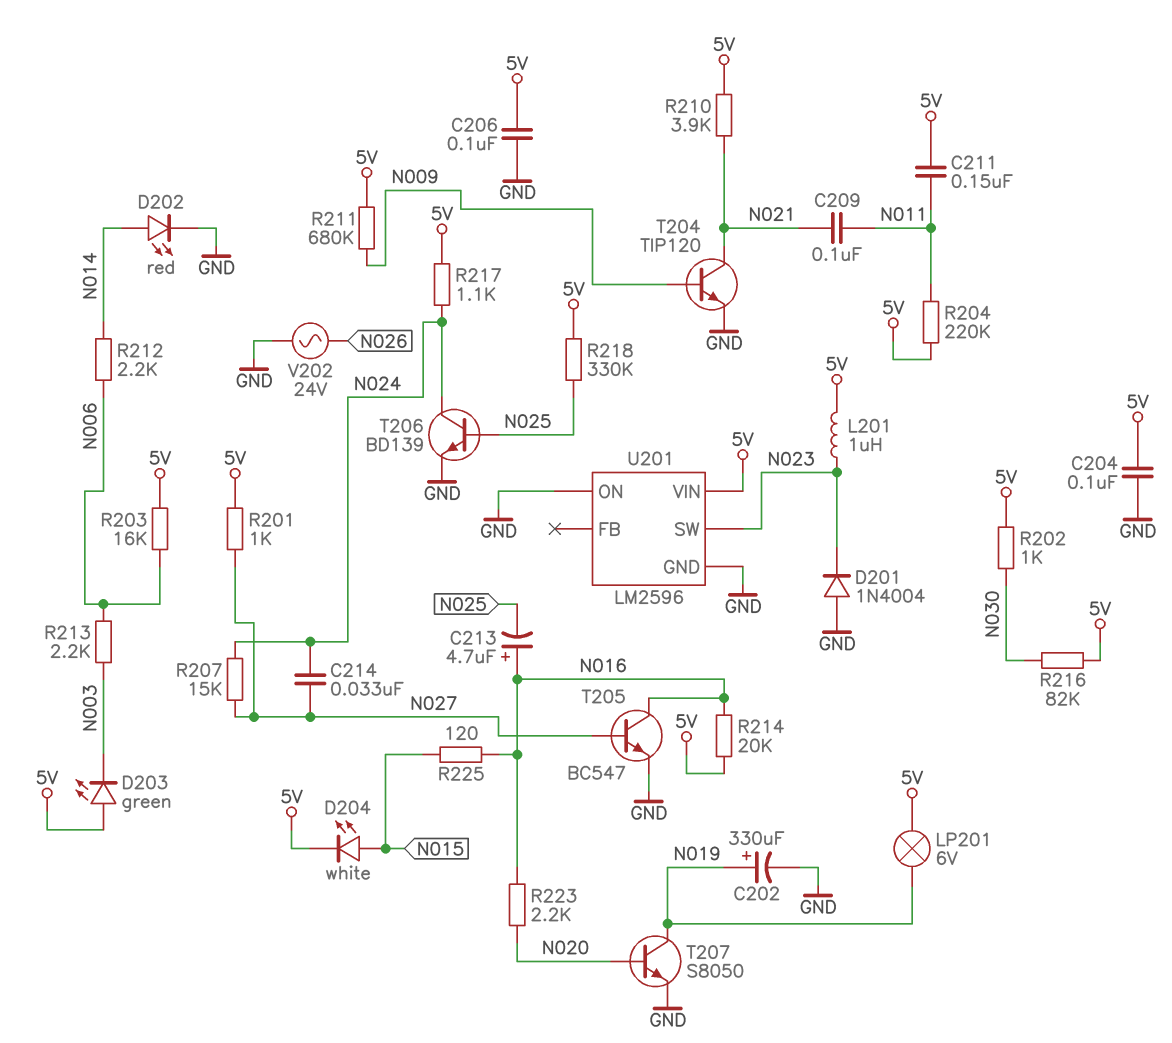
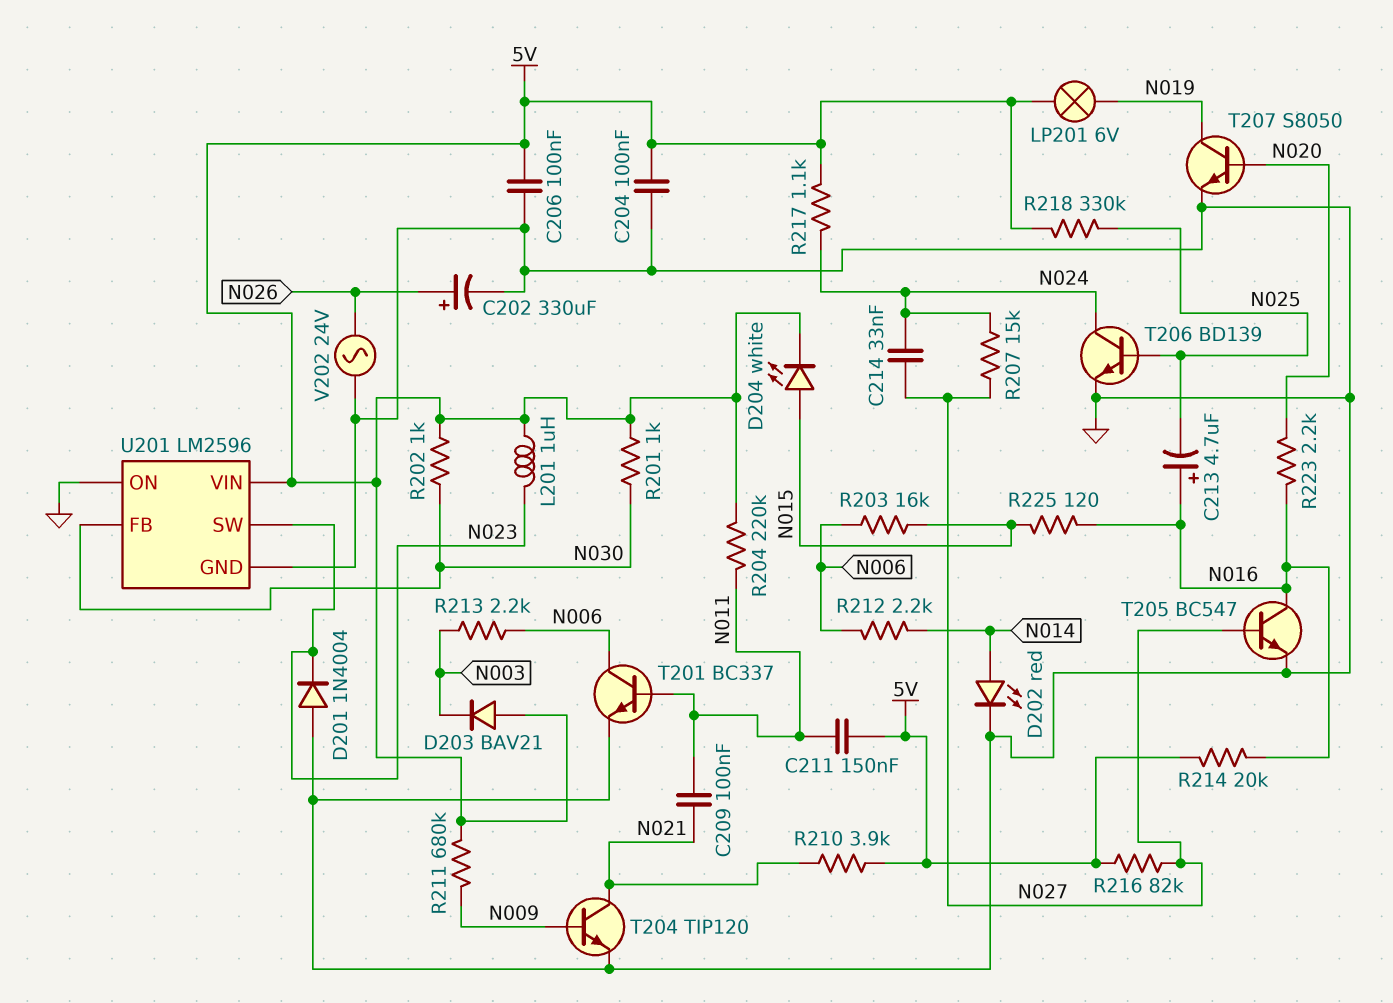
C202: 330uF (plus N019, minus GND) -> 330uF (plus N026, minus GND)
D203: LED green (A 5V, K N003) -> diode BAV21 (A 5V, K N003)
R201: 1k (5V, N027) -> 1k (5V, N030)
R203: 16k (5V, N006) -> 16k (N006, N015)
R216: 82k (5V, N030) -> 82k (5V, N027)
T201: none -> NPN BC337 (B N011, C N006, E GND)
U201 pin FB: none -> N030

